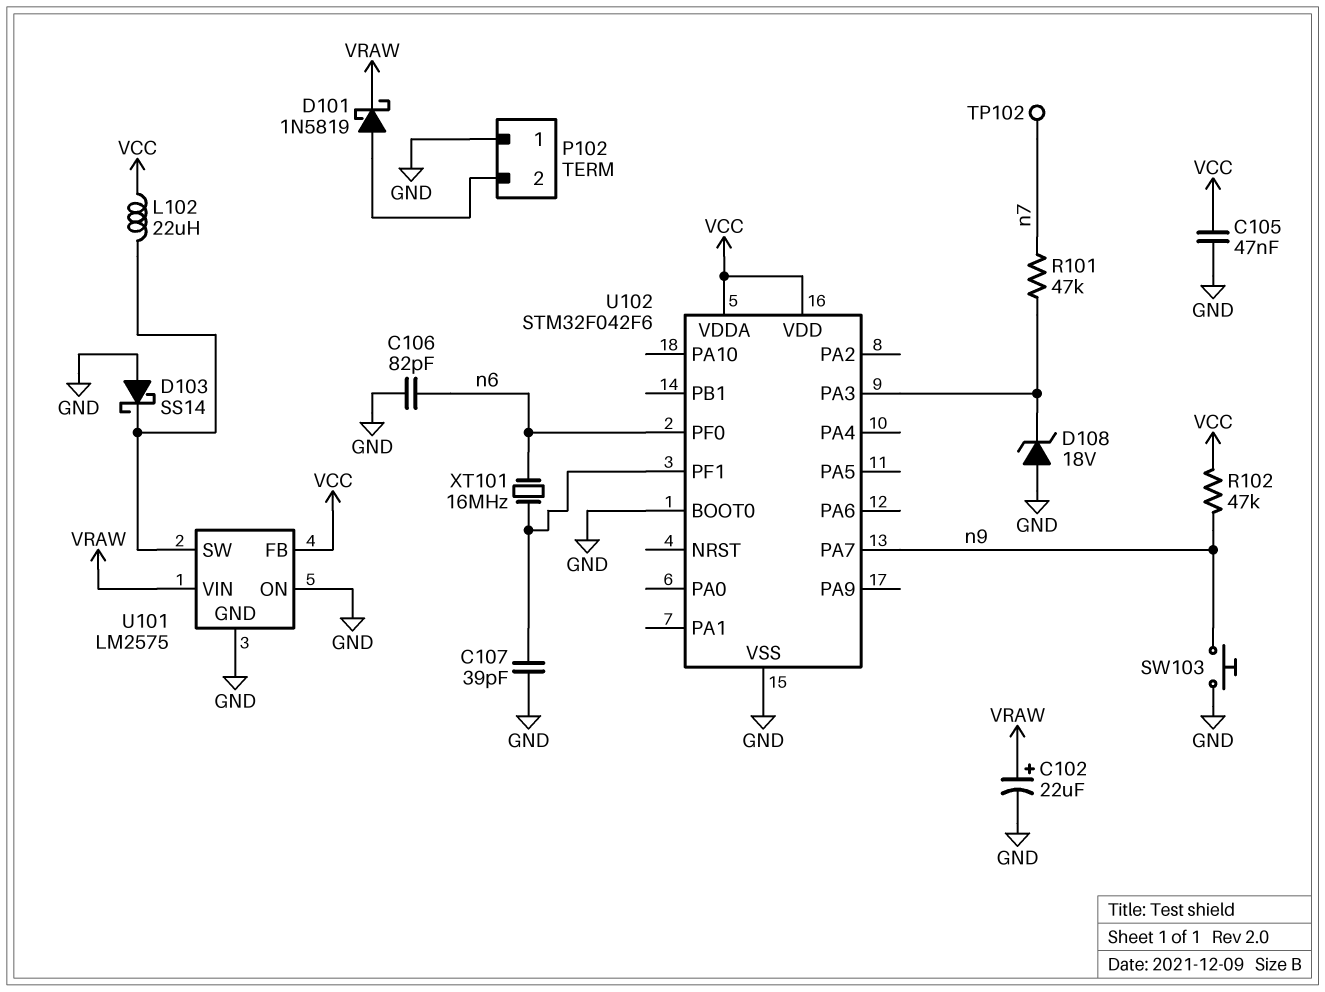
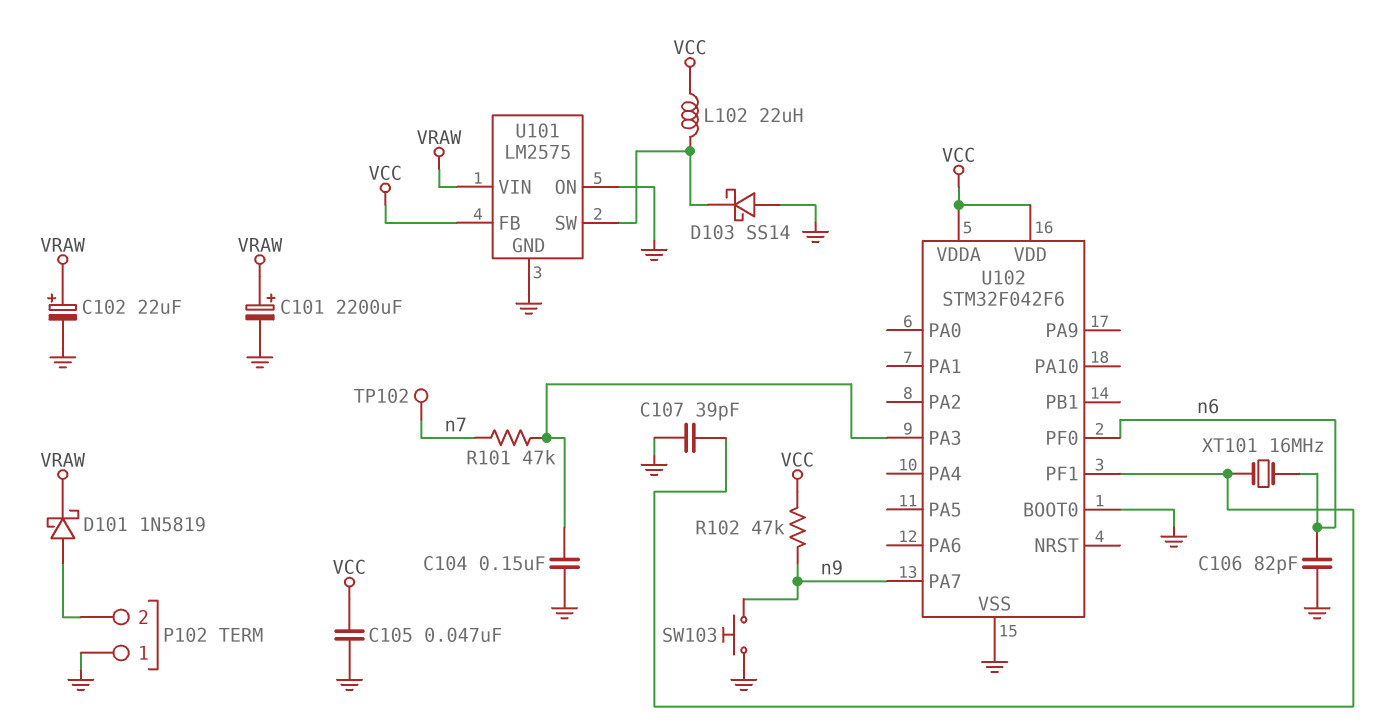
C101: none -> 2200uF (plus VRAW, minus GND)
C104: none -> 150nF (GND, U102/PA3)
D108: zener 18V (A GND, K U102/PA3) -> none

